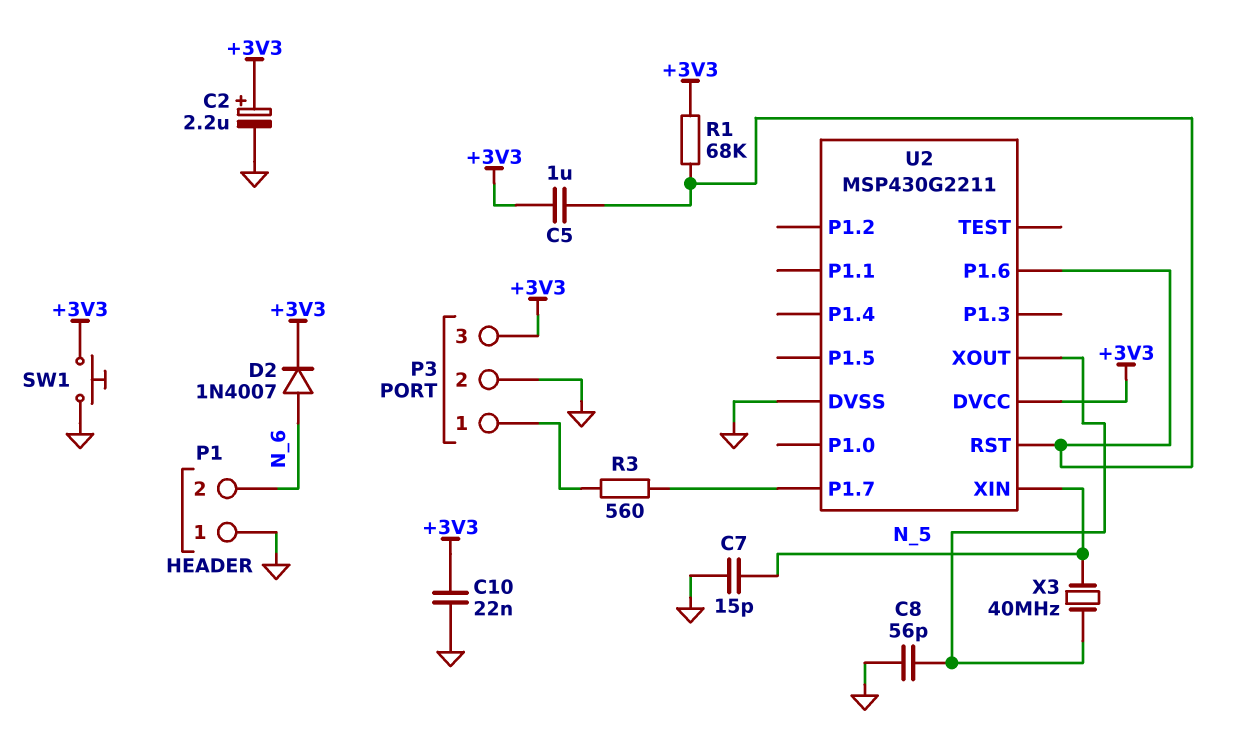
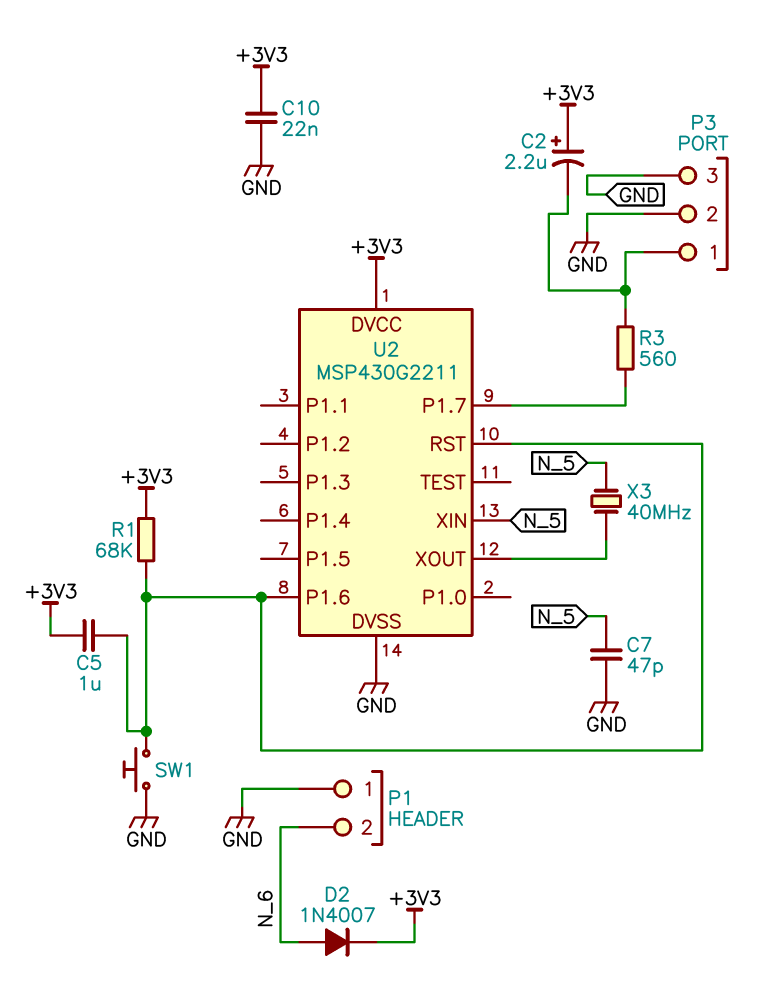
C2: 2.2uF (plus +3V3, minus GND) -> 2.2uF (plus +3V3, minus P3/1)
C7: 15pF (GND, N_5) -> 47pF (GND, N_5)
C8: 56pF (GND, U2/XOUT) -> none
P3 pin 3: +3V3 -> GND
SW1: button (+3V3, GND) -> button (GND, U2/P1.6)

